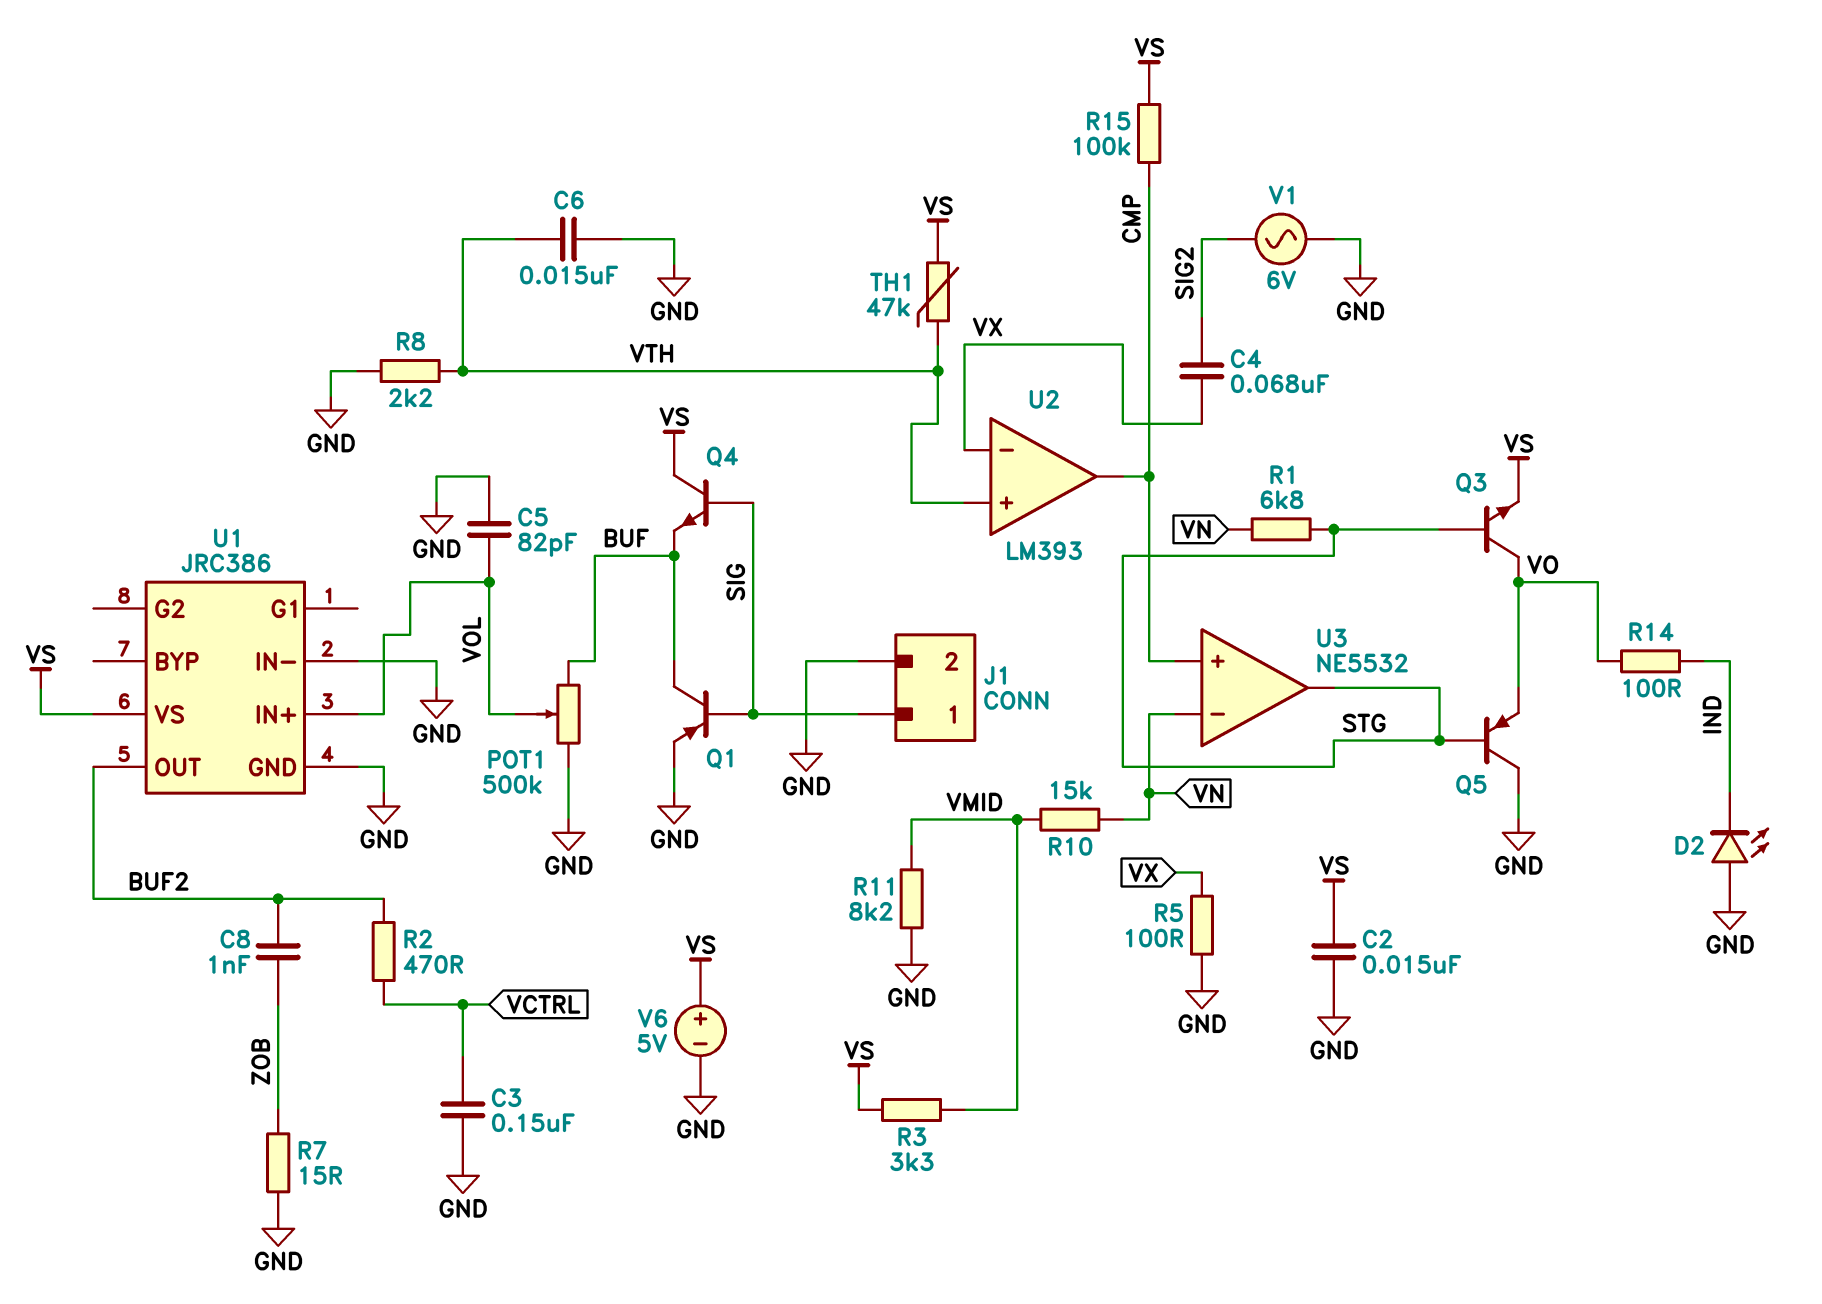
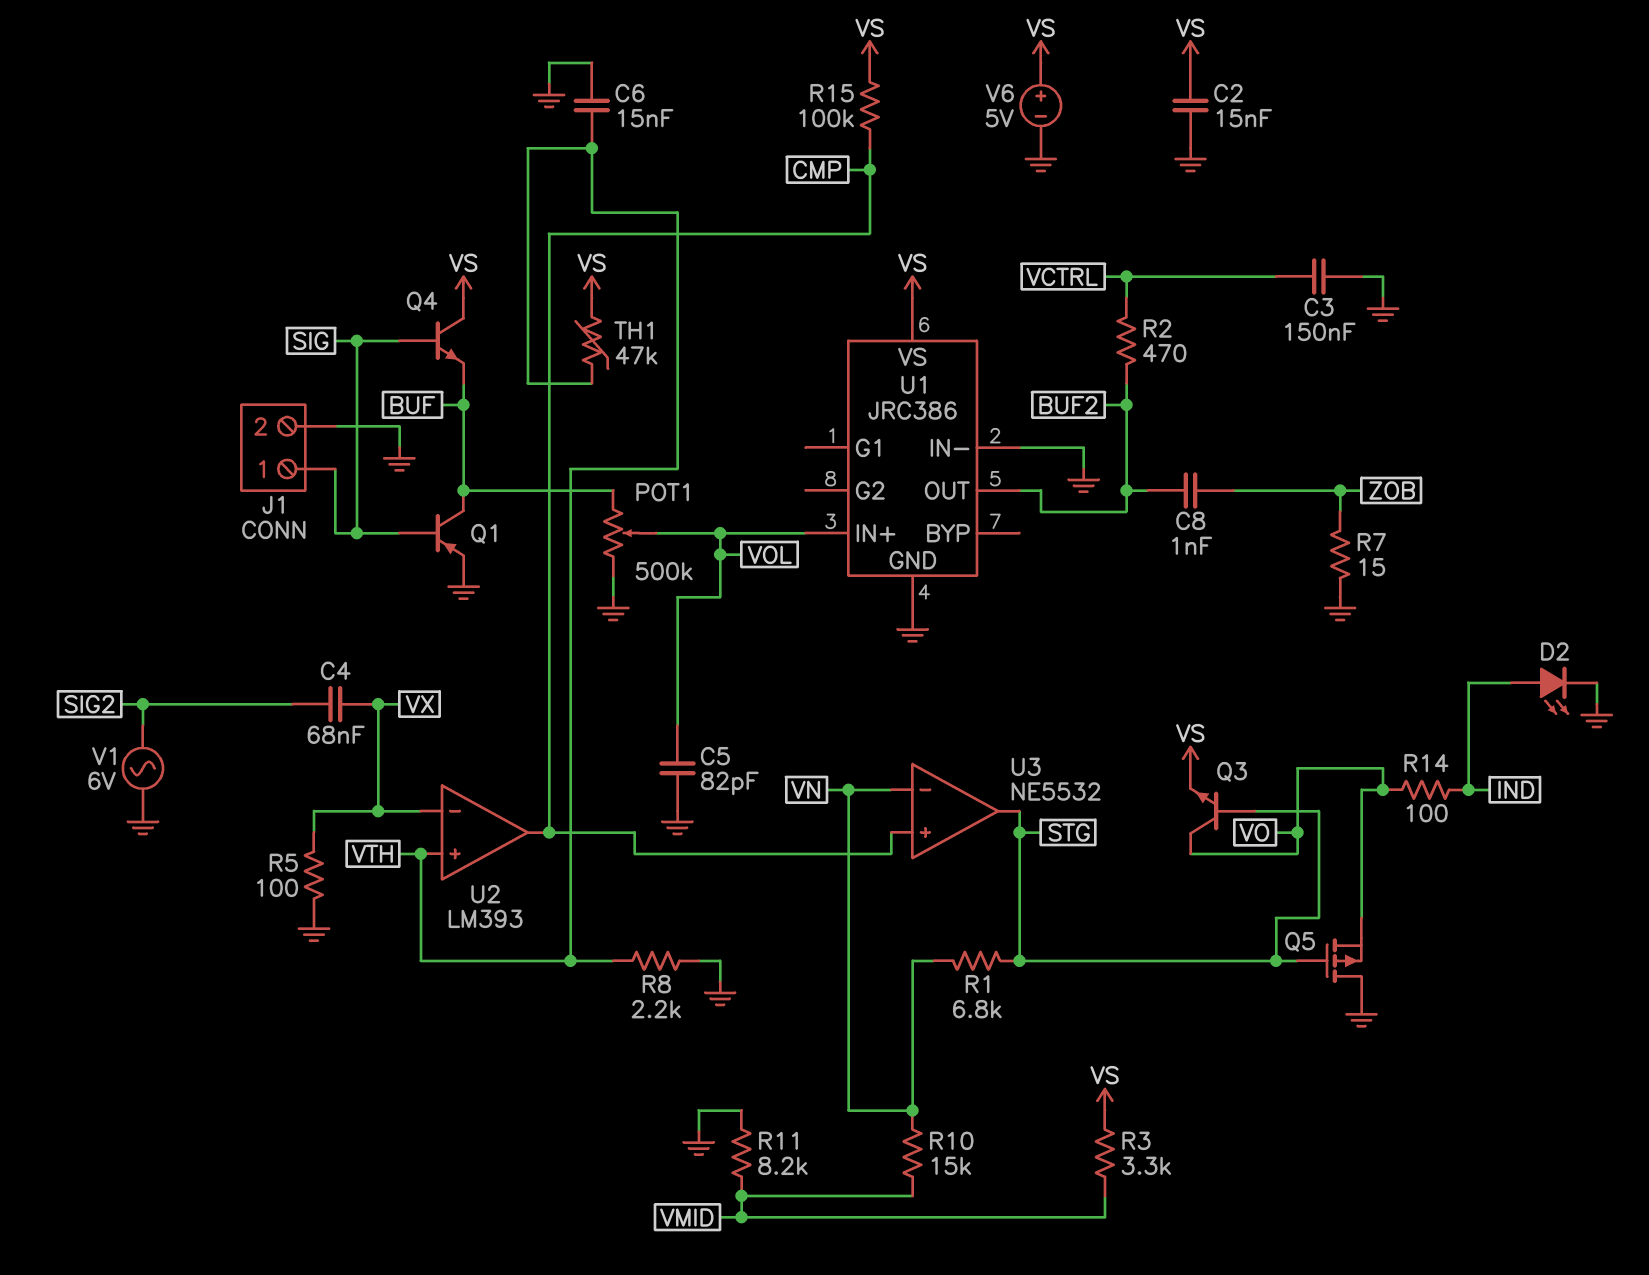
D2: LED (A GND, K IND) -> LED (A IND, K GND)
Q5: PNP (B STG, C GND, E VO) -> PMOS (G STG, D GND, S VO)

